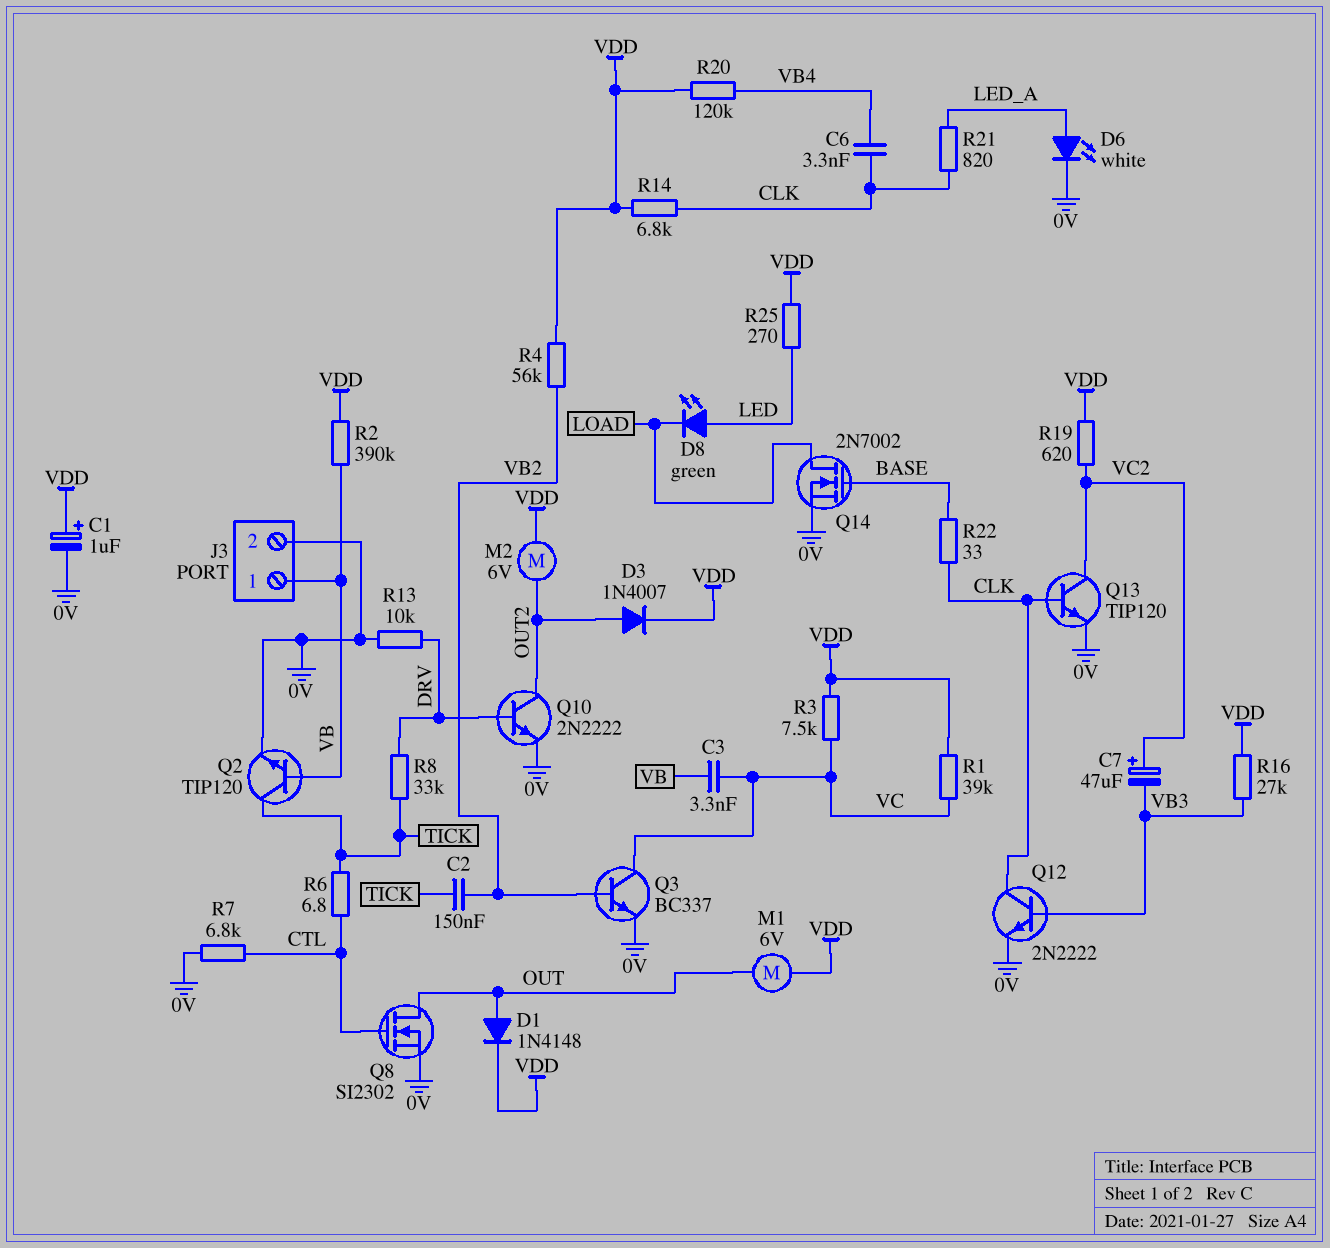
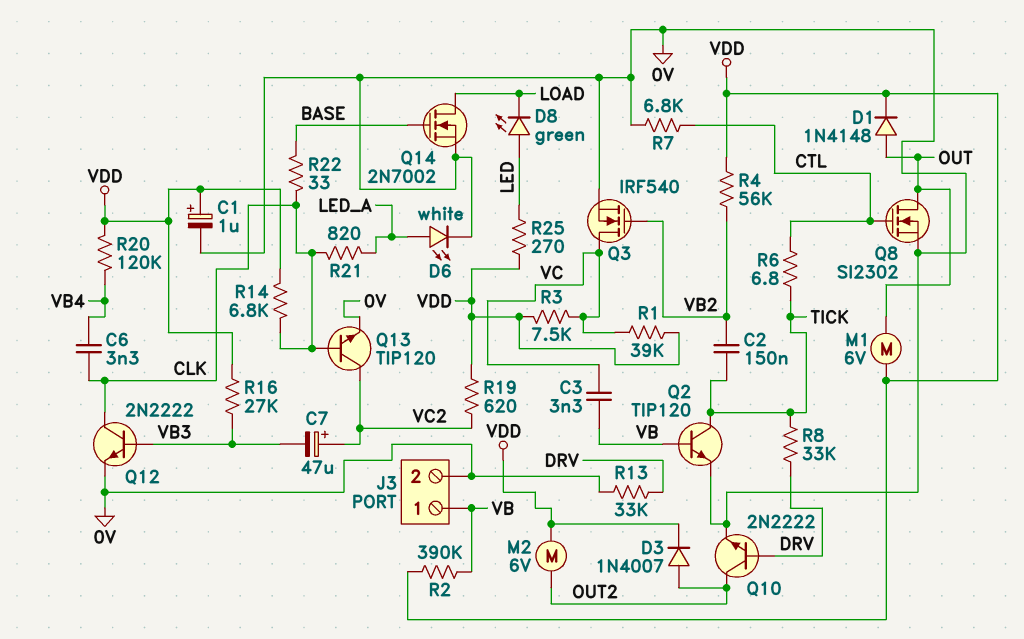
Q3: NPN BC337 (B VB2, C VC, E 0V) -> NMOS IRF540 (G VB2, D VC, S 0V)
R13: 10k (0V, DRV) -> 33k (0V, DRV)

